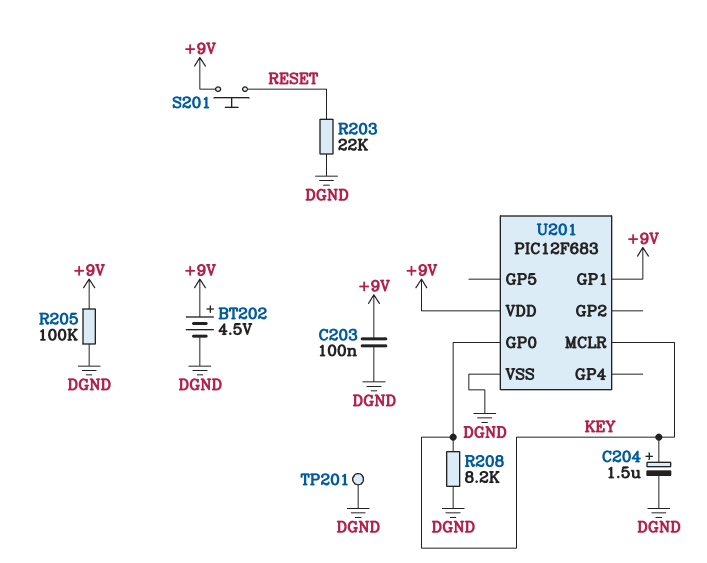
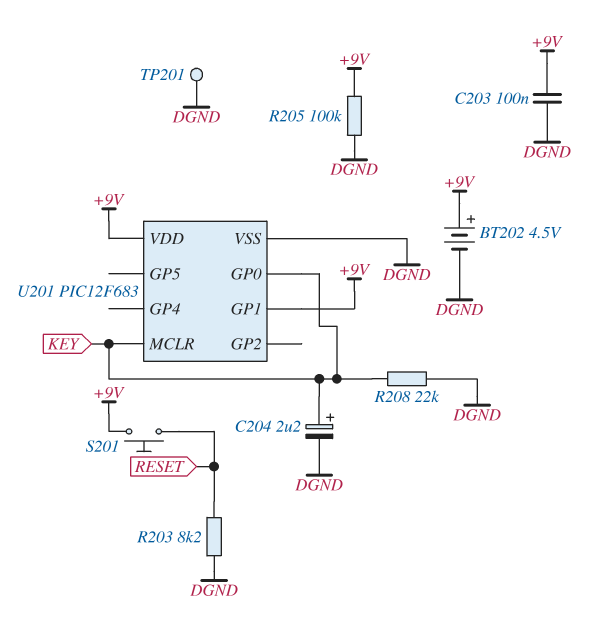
C204: 1.5uF (plus KEY, minus DGND) -> 2.2uF (plus KEY, minus DGND)
R203: 22k (DGND, RESET) -> 8.2k (DGND, RESET)
R208: 8.2k (DGND, KEY) -> 22k (DGND, KEY)

